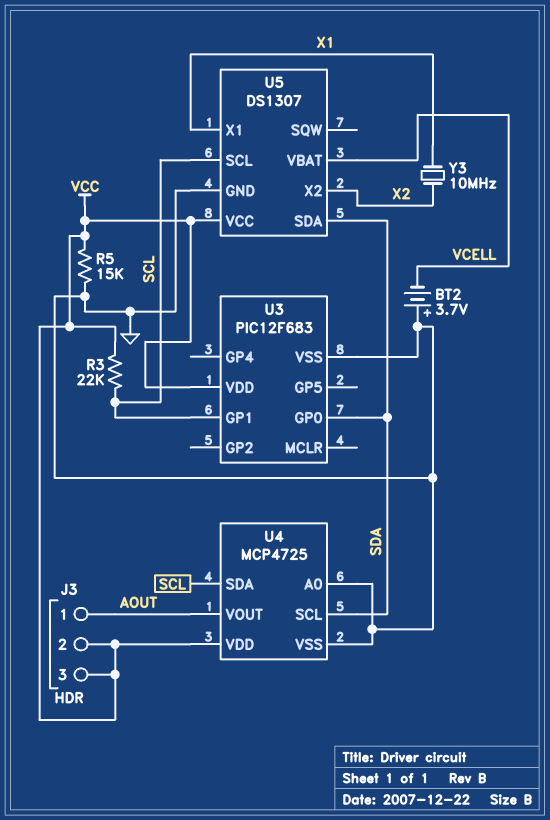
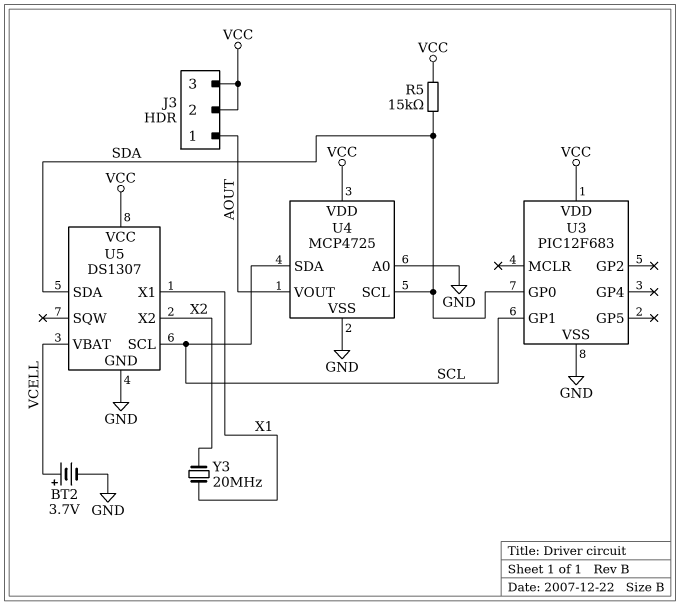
BT2: 3.7V (plus GND, minus VCELL) -> 3.7V (plus VCELL, minus GND)
R3: 22k (SCL, VCC) -> none
R5: 15k (GND, VCC) -> 15k (SDA, VCC)
Y3: 10MHz (X1, X2) -> 20MHz (X1, X2)

